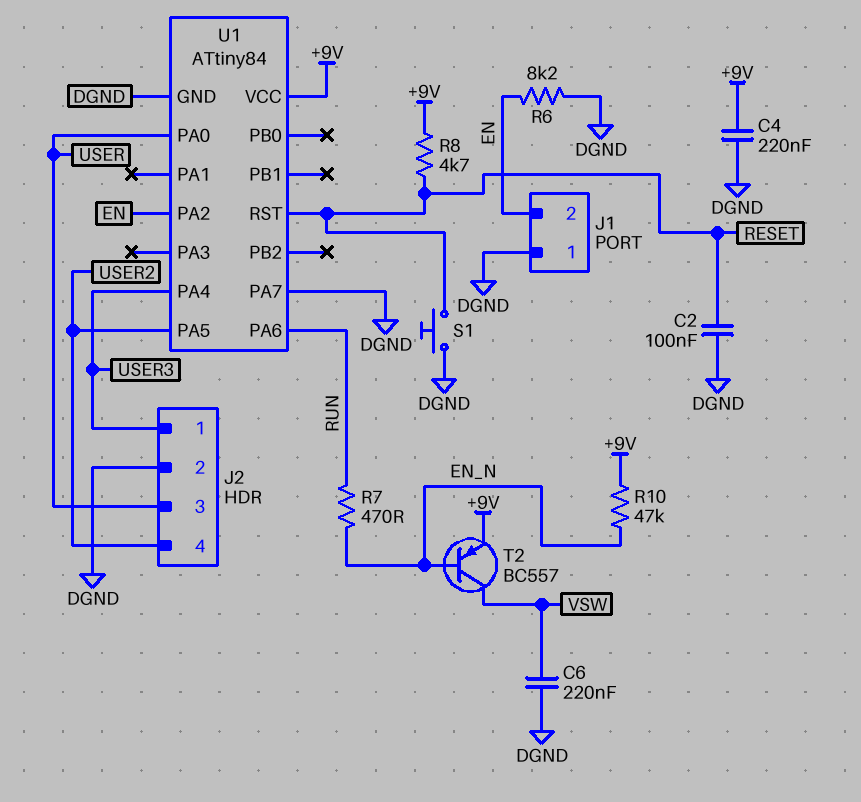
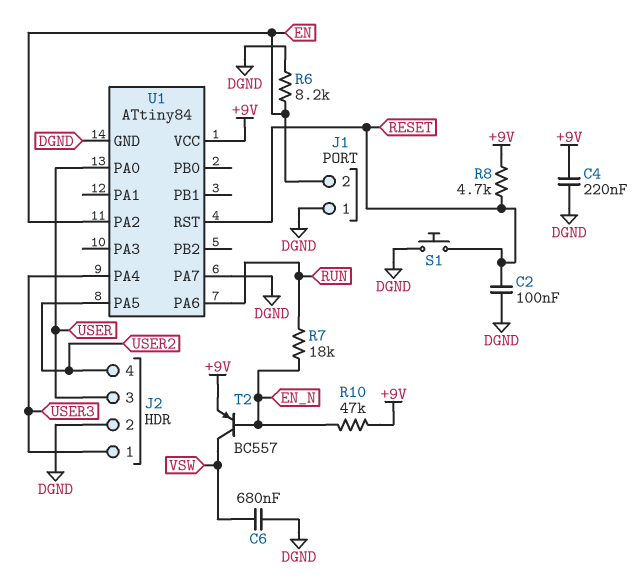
C6: 220nF (DGND, VSW) -> 680nF (DGND, VSW)
R7: 470 (EN_N, RUN) -> 18k (EN_N, RUN)

